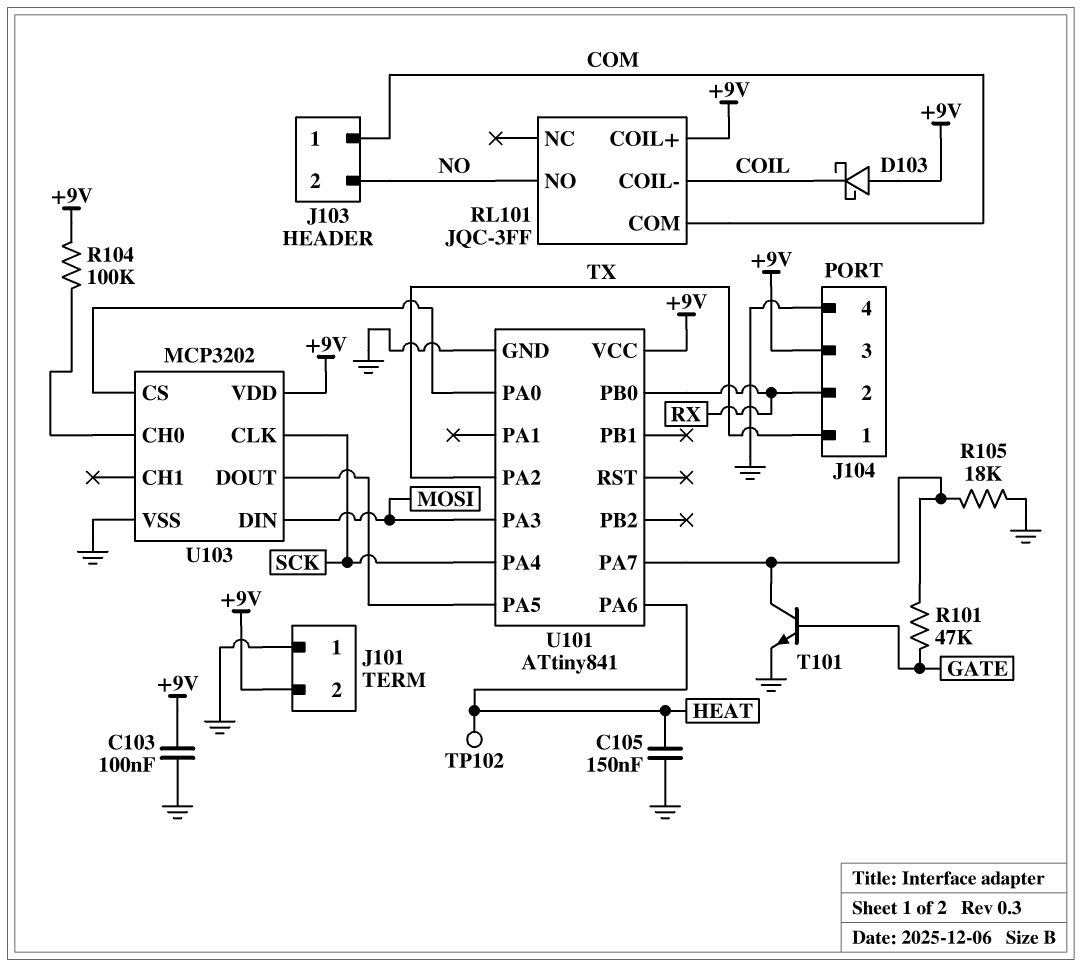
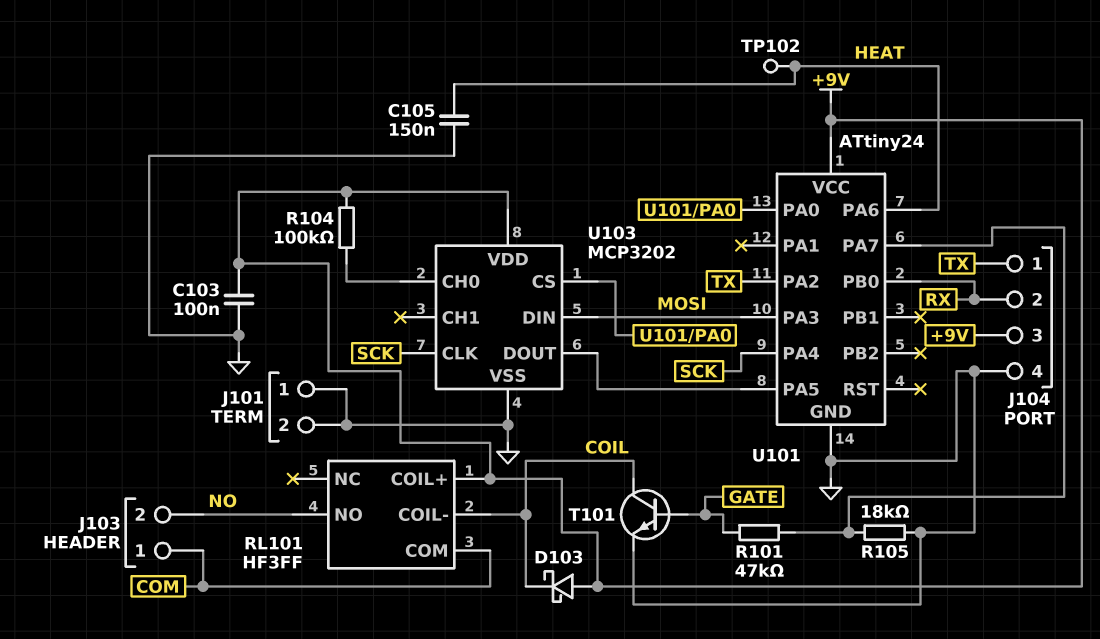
J101 pin 2: +9V -> GND
RL101: JQC-3FF -> HF3FF
T101: NPN (B GATE, C U101/PA7, E GND) -> NPN (B GATE, C COIL, E GND)
U101: ATtiny841 -> ATtiny24

